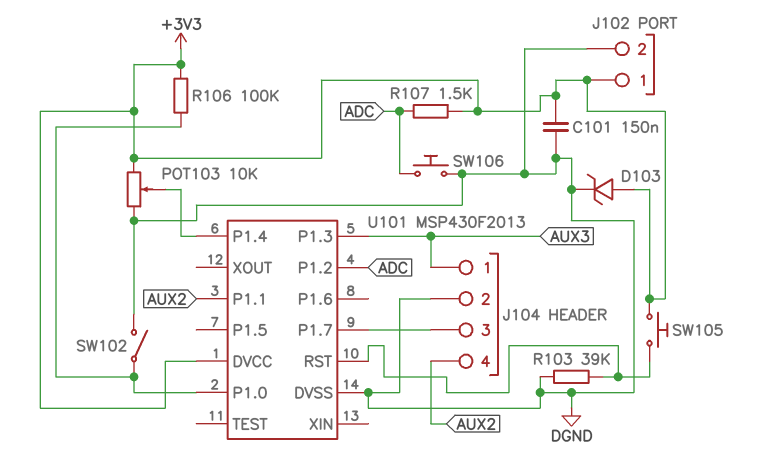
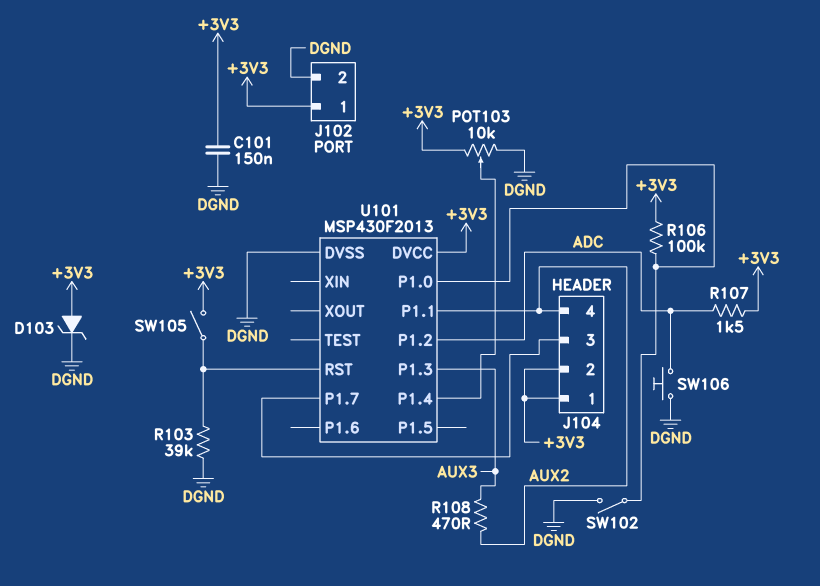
J104 pin 1: AUX3 -> +3V3
J104 pin 2: DGND -> +3V3
R108: none -> 470 (AUX2, AUX3)
SW105: button (+3V3, U101/RST) -> switch (+3V3, U101/RST)

